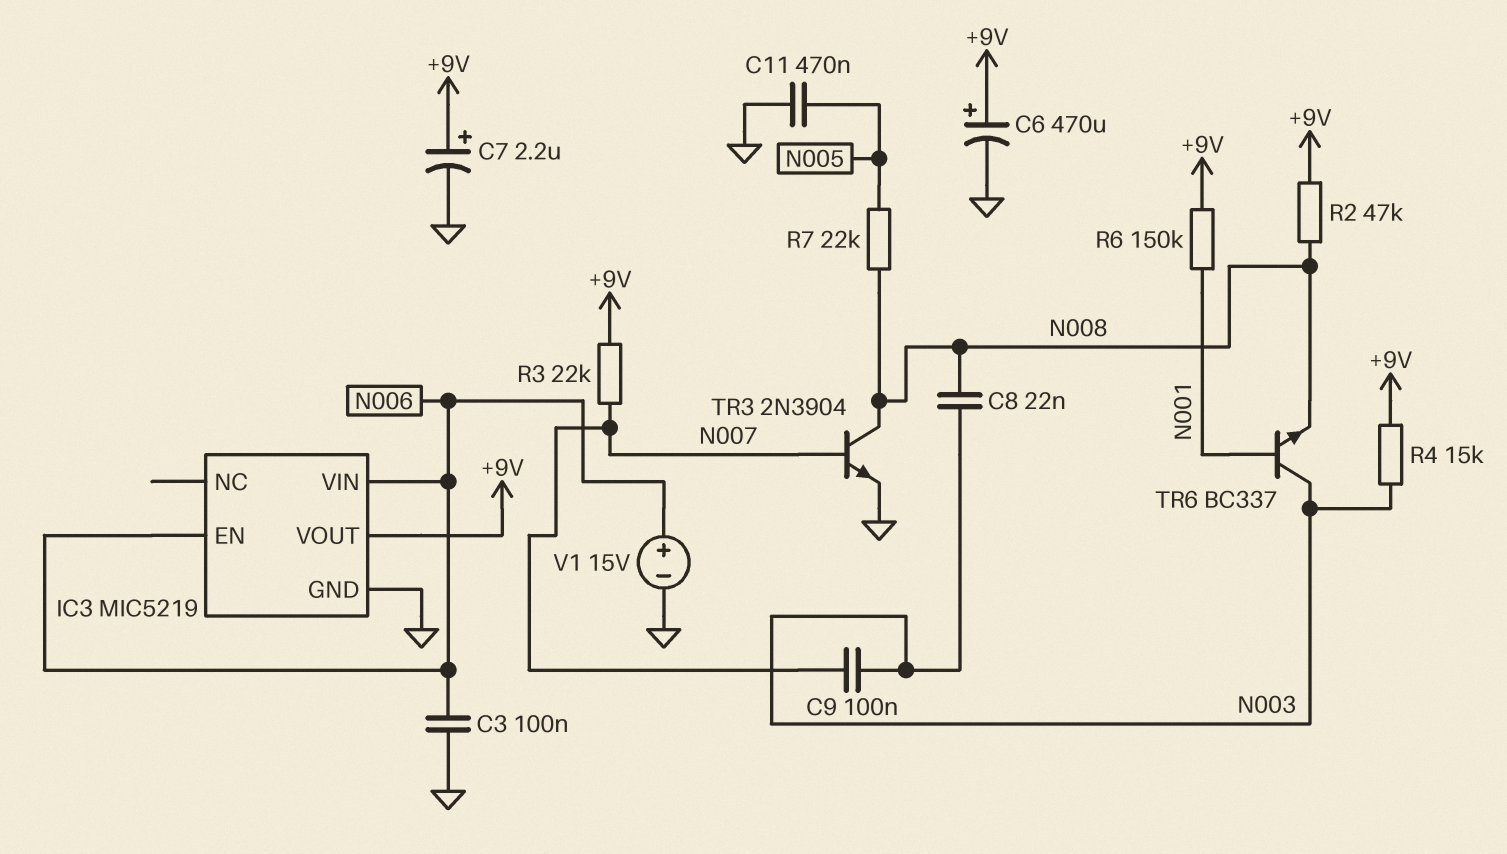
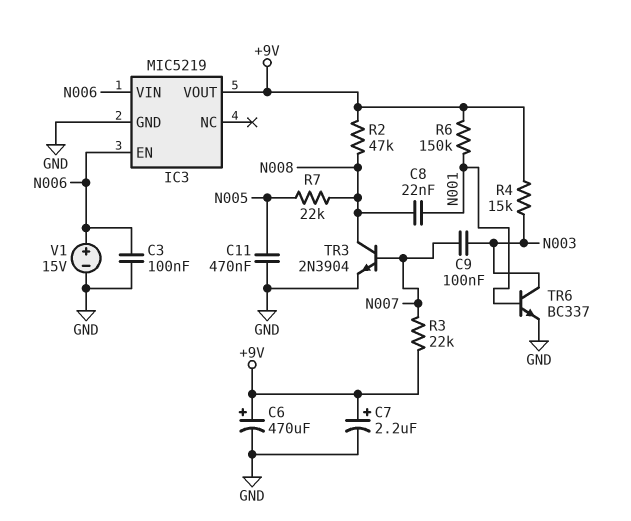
C8: 22nF (N003, N008) -> 22nF (N001, N008)
TR6: NPN BC337 (B N001, C N003, E N008) -> NPN BC337 (B N001, C N003, E GND)

